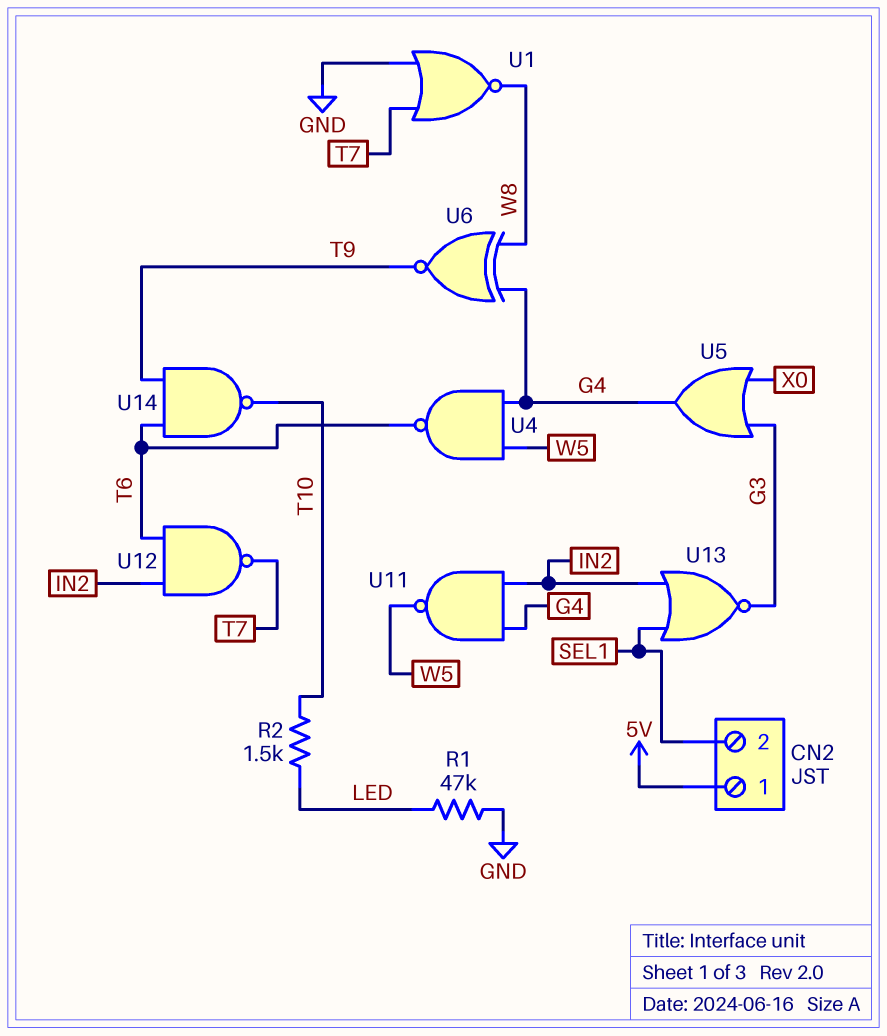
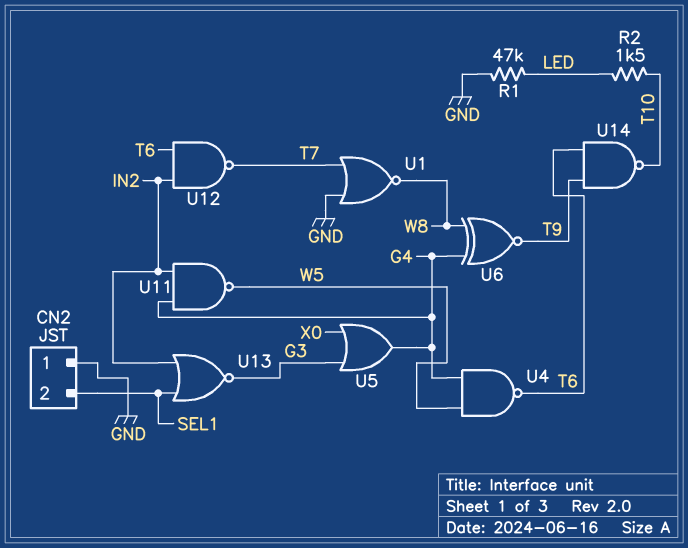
CN2 pin 1: 5V -> GND

